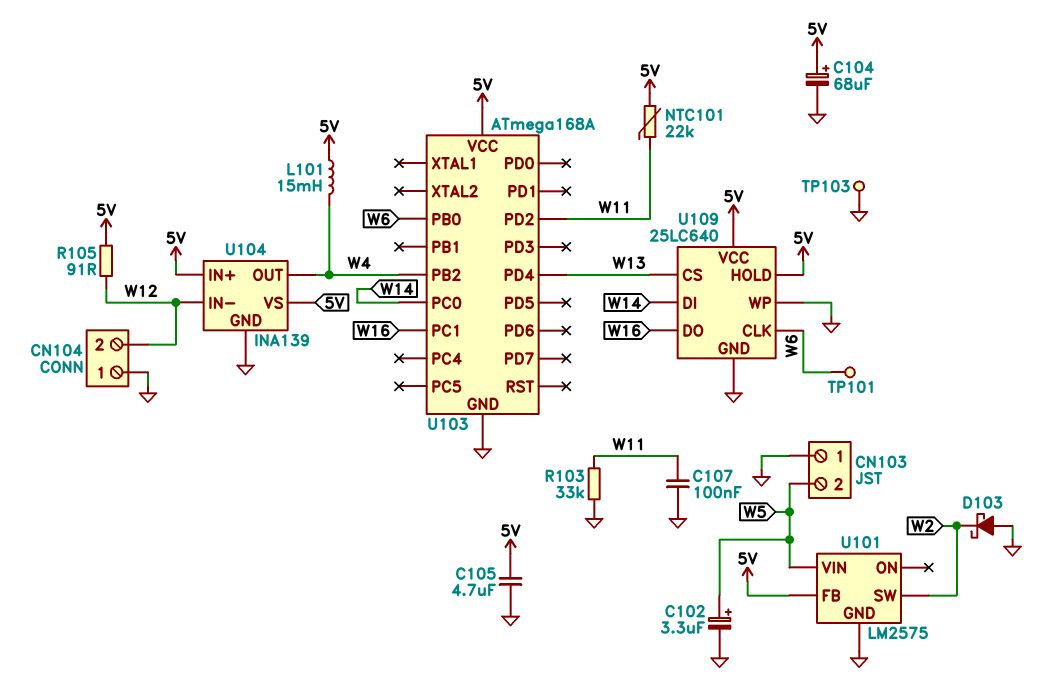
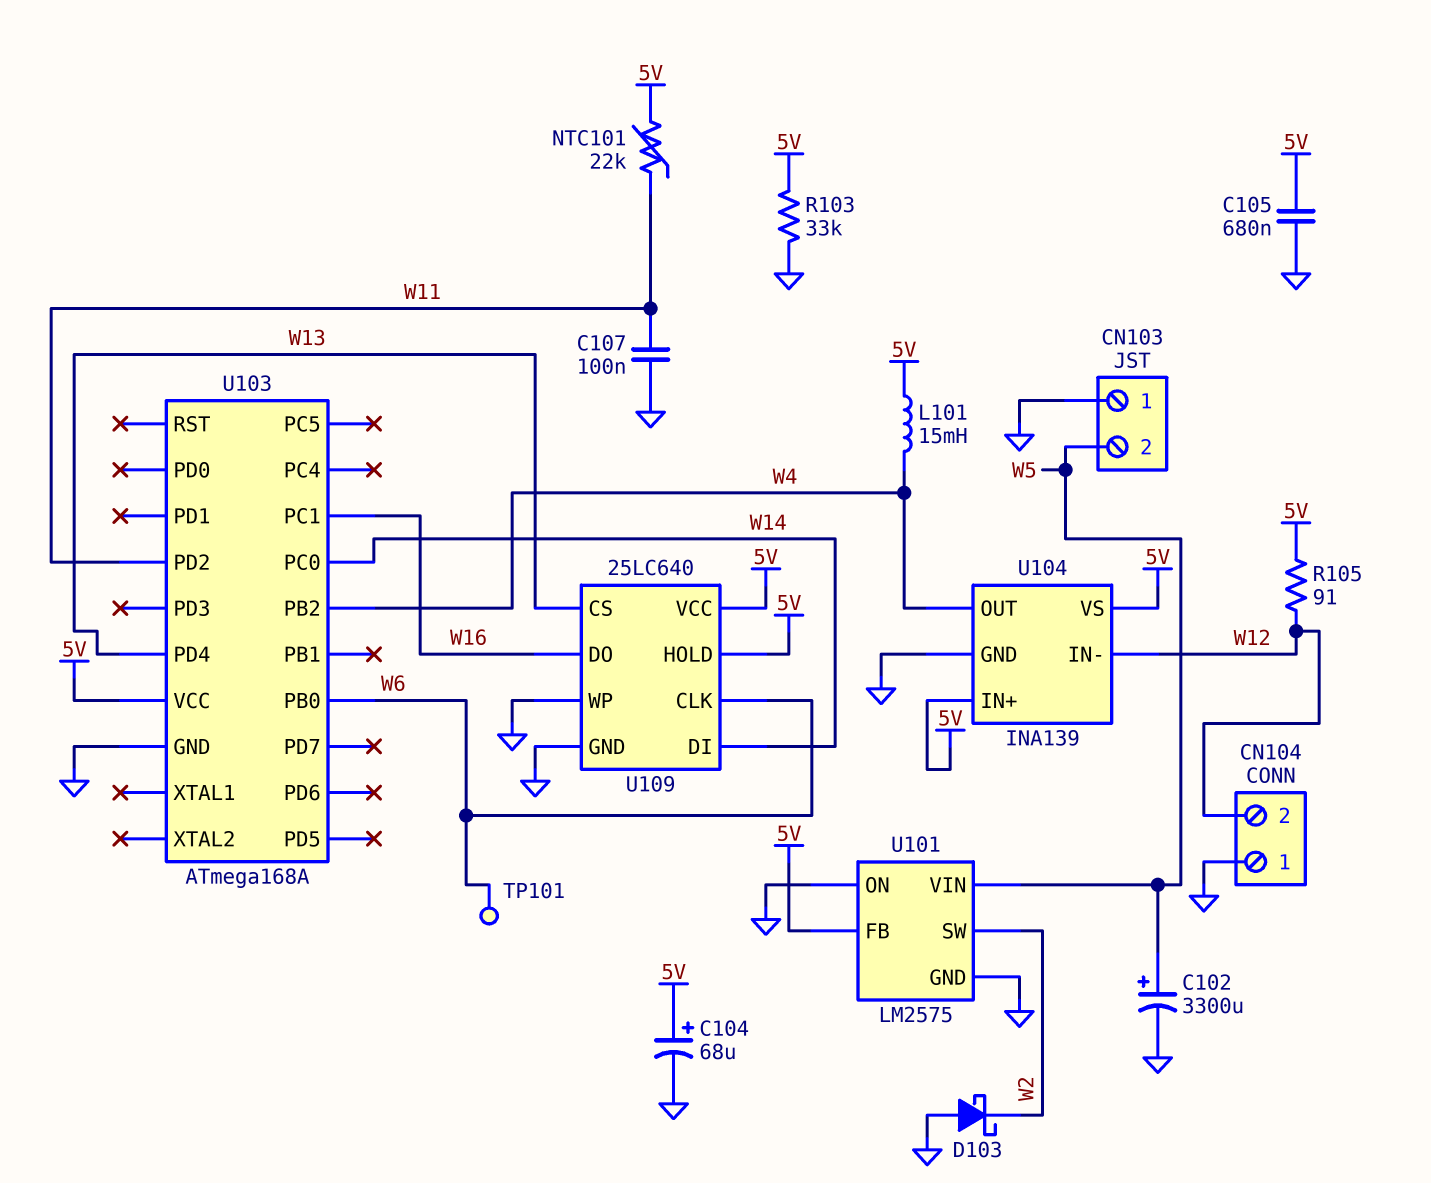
C102: 3.3uF (plus W5, minus GND) -> 3300uF (plus W5, minus GND)
C105: 4.7uF (5V, GND) -> 680nF (5V, GND)
R103: 33k (GND, W11) -> 33k (5V, GND)
TP103: test point (GND) -> none
U101 pin ON: none -> GND

